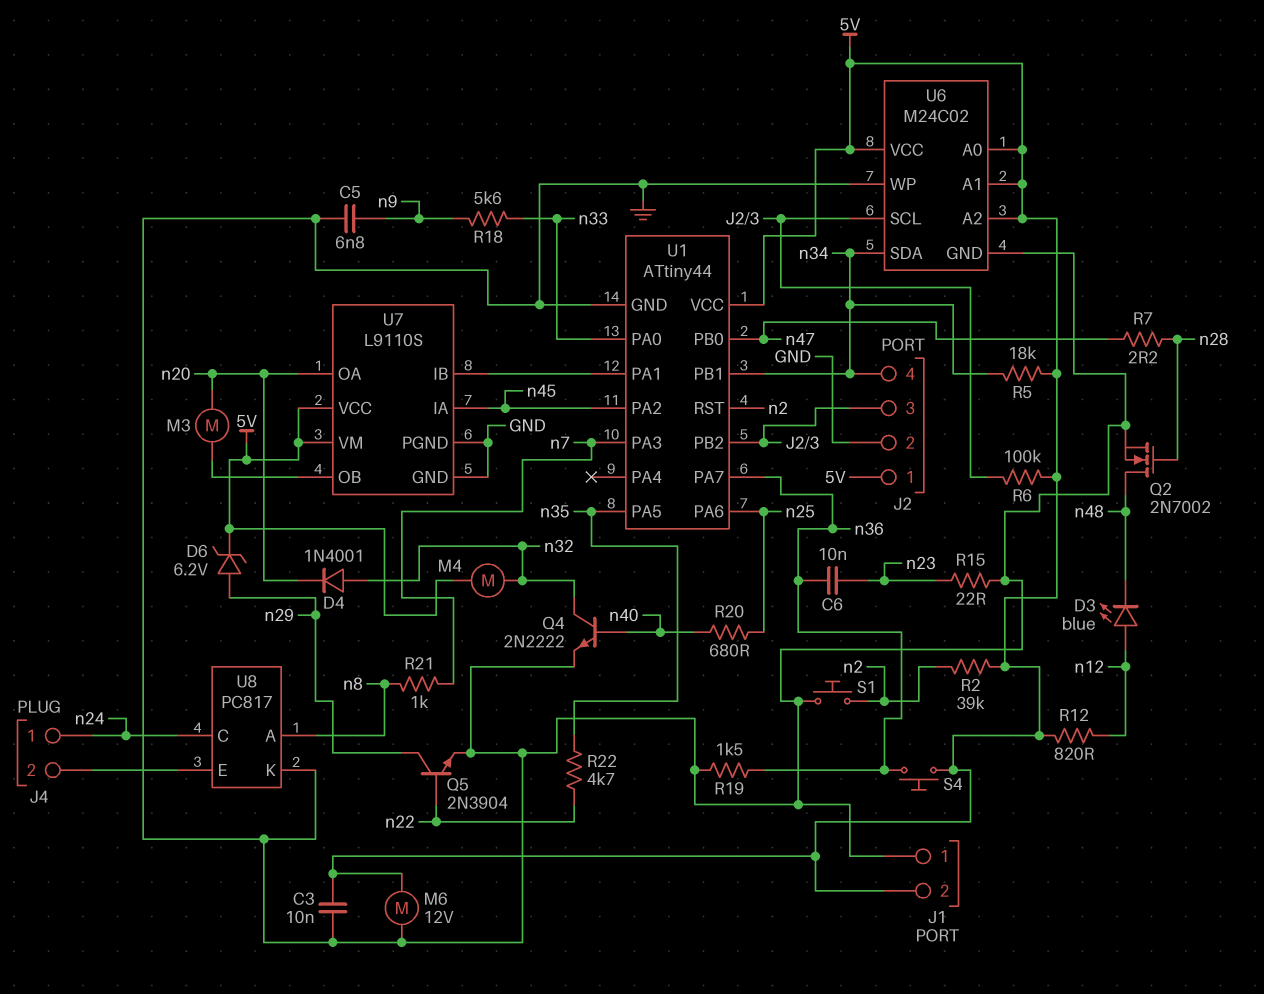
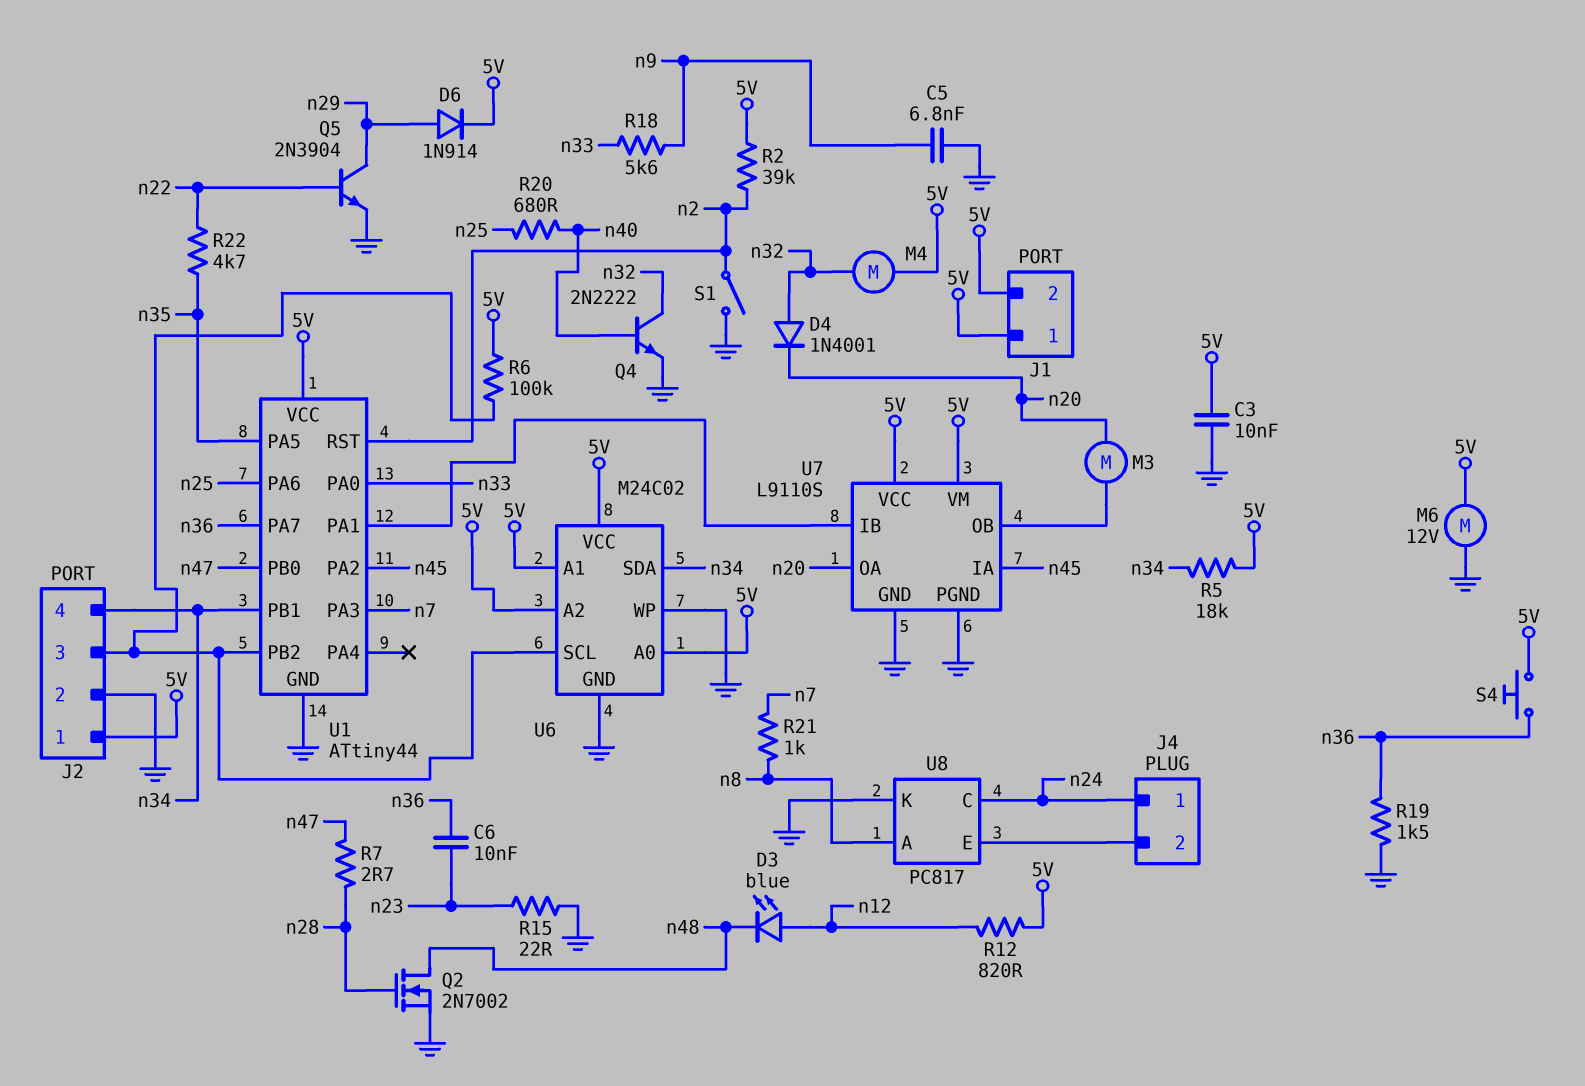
D6: zener 6.2V (A n29, K 5V) -> diode 1N914 (A n29, K 5V)
J1 pin 1: GND -> 5V
R7: 2.2 (n28, n47) -> 2.7 (n28, n47)
S1: button (GND, n2) -> switch (GND, n2)

